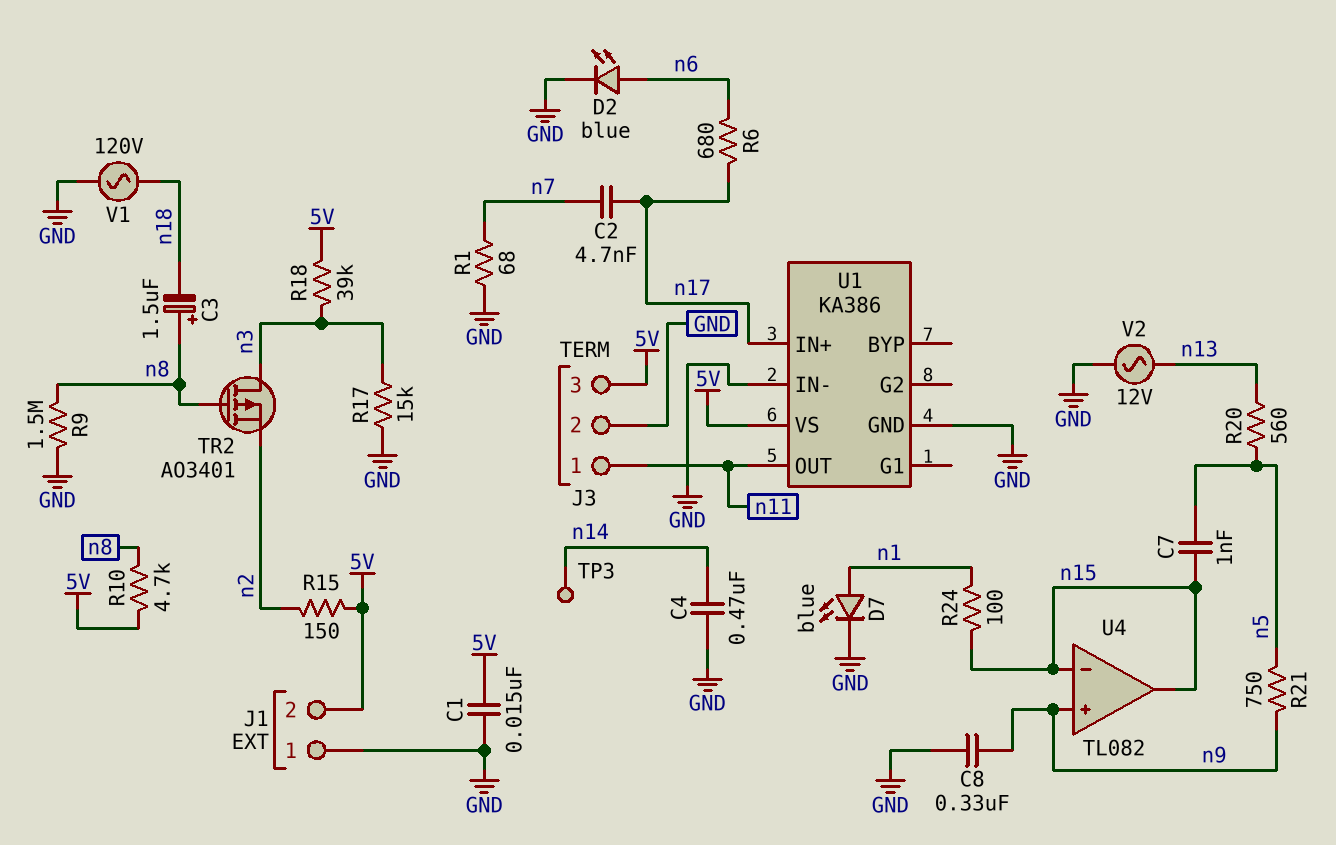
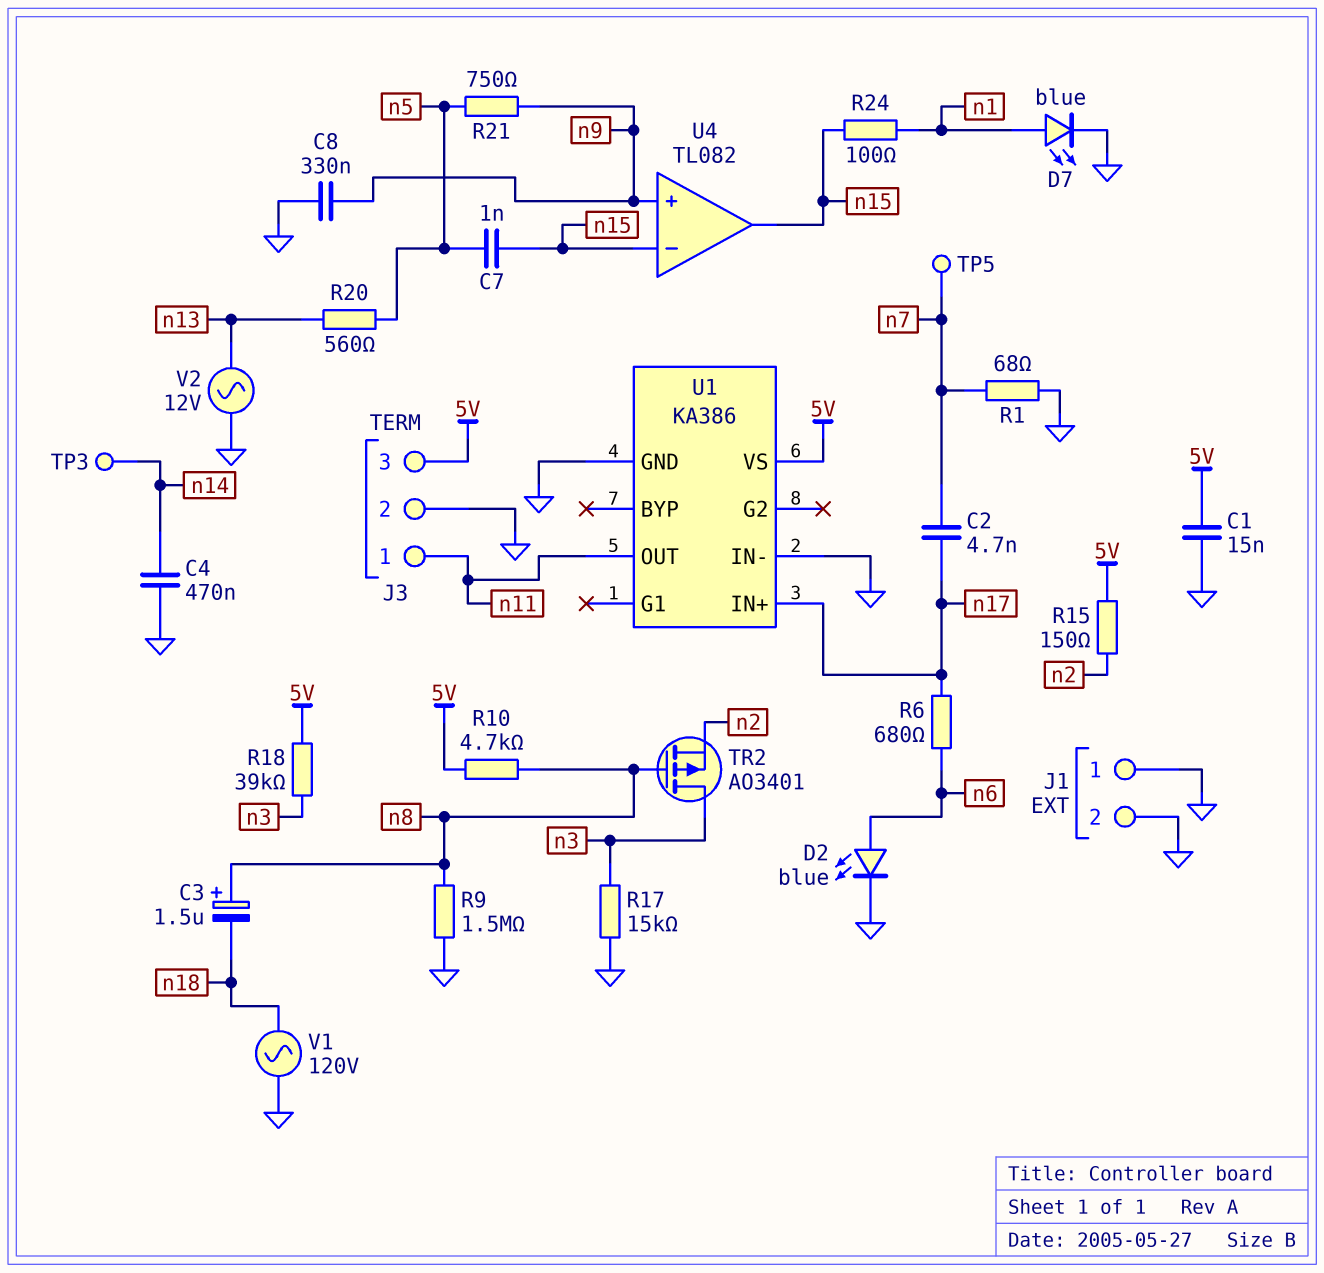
J1 pin 2: 5V -> GND
TP5: none -> test point (n7)

